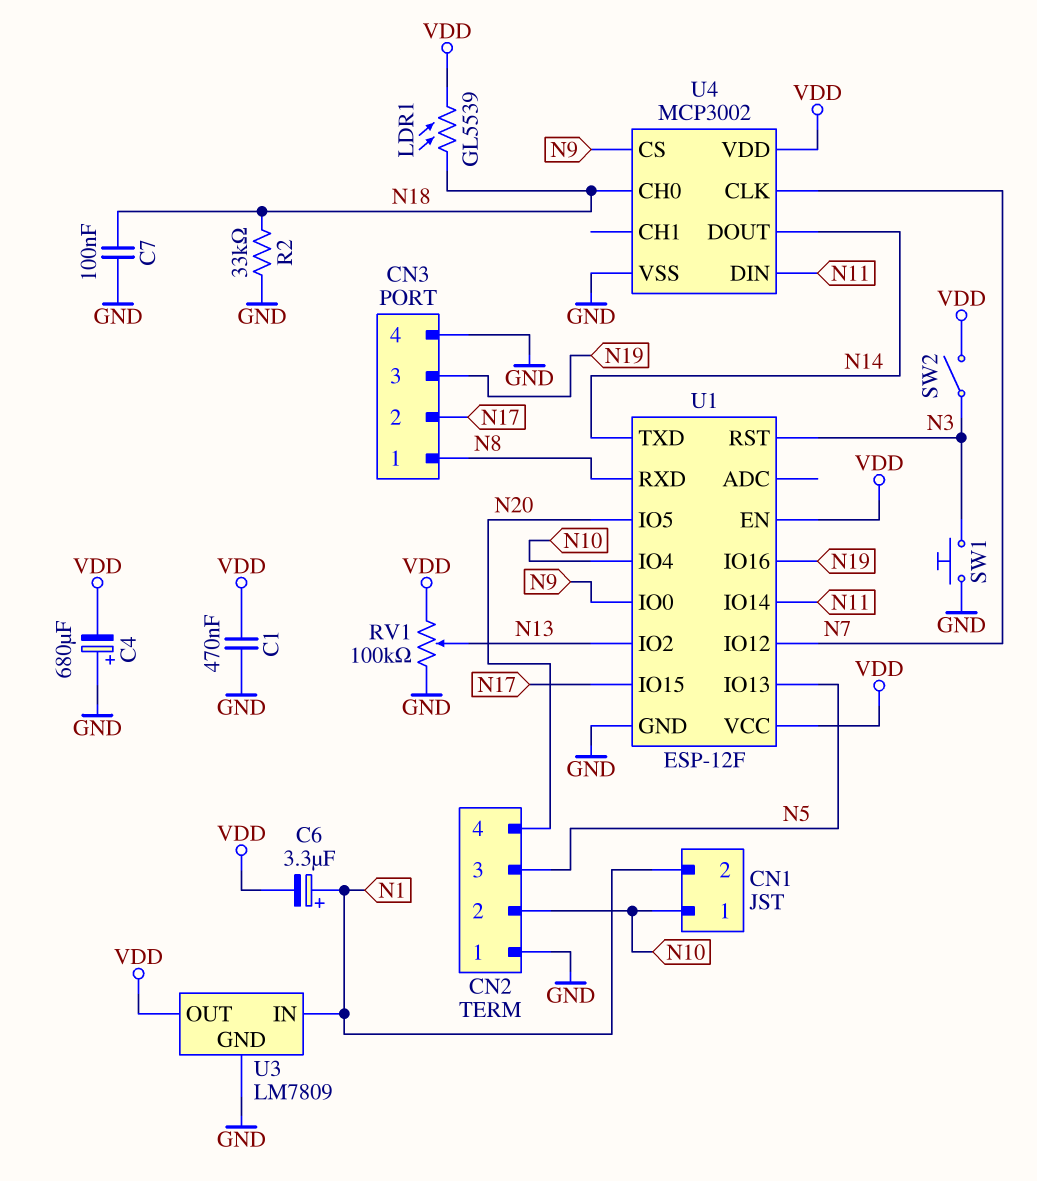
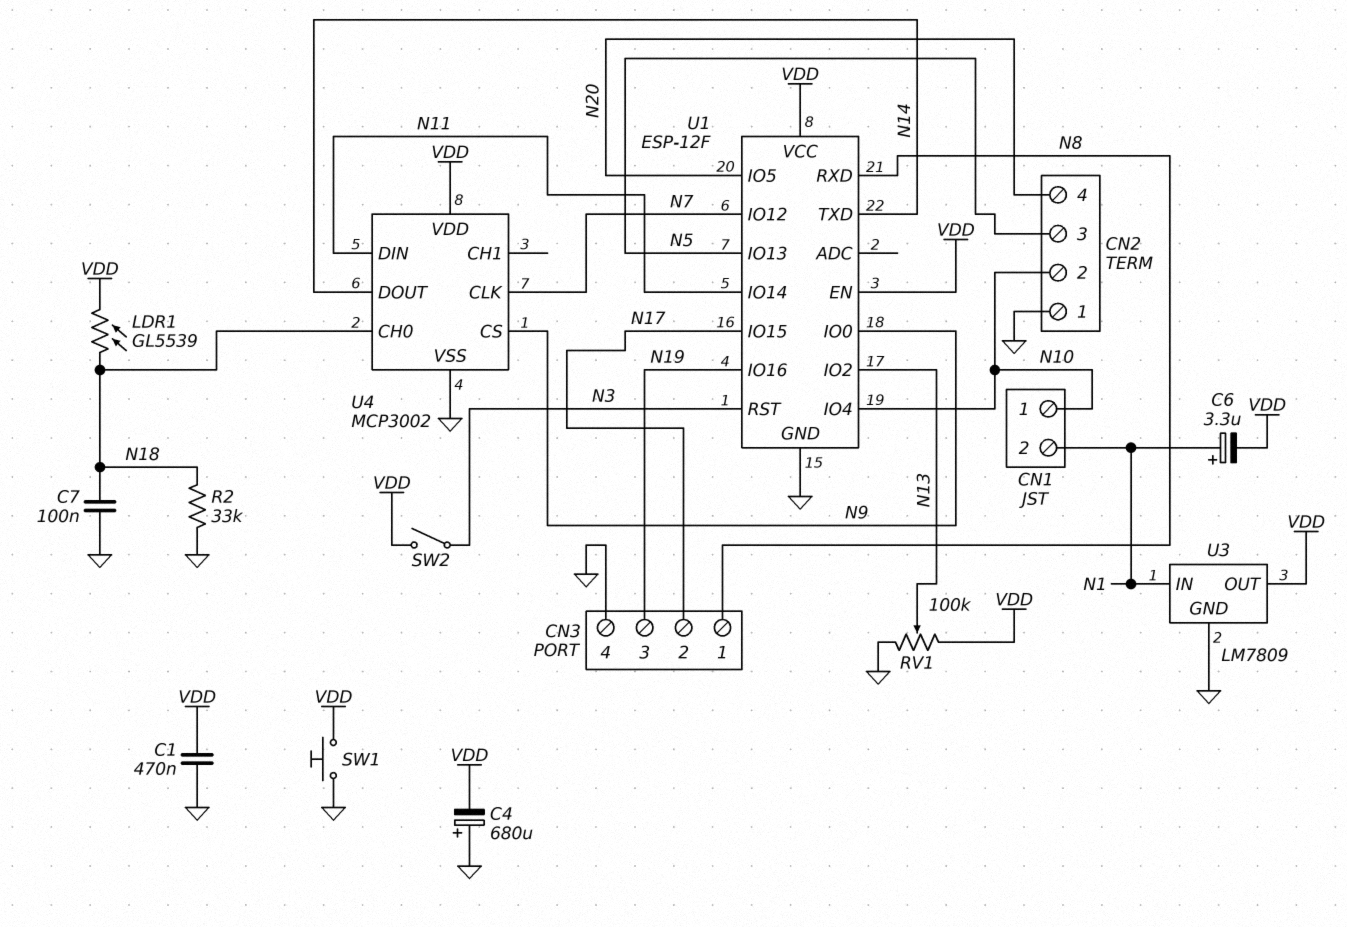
SW1: button (GND, N3) -> button (GND, VDD)

